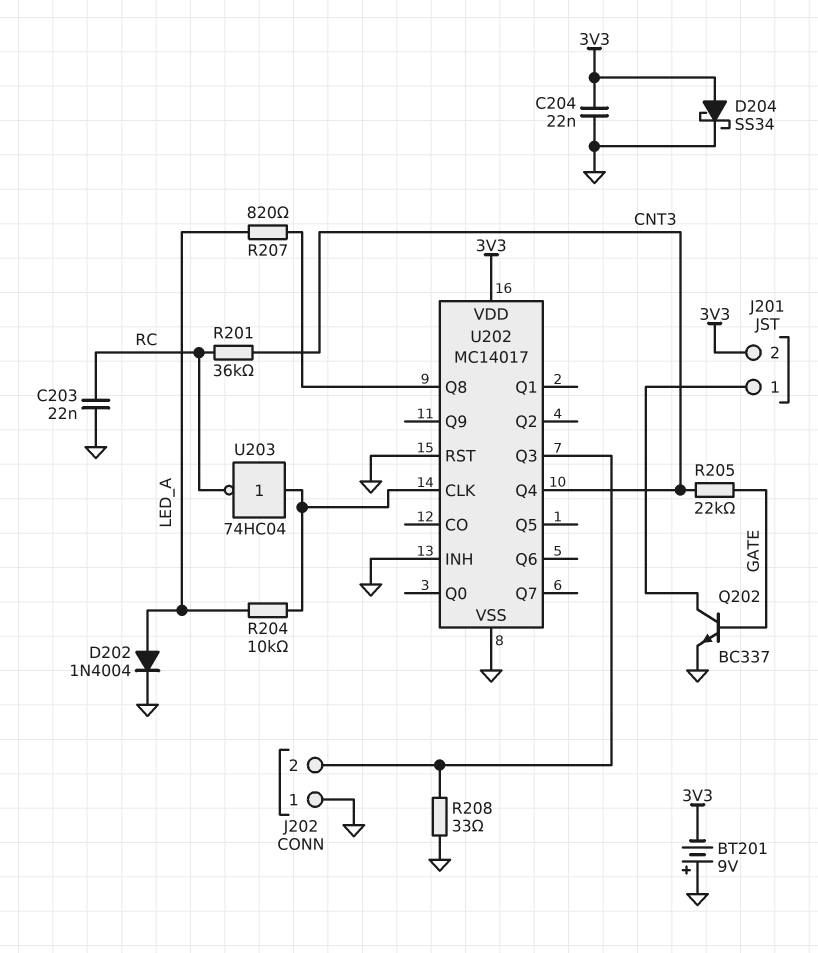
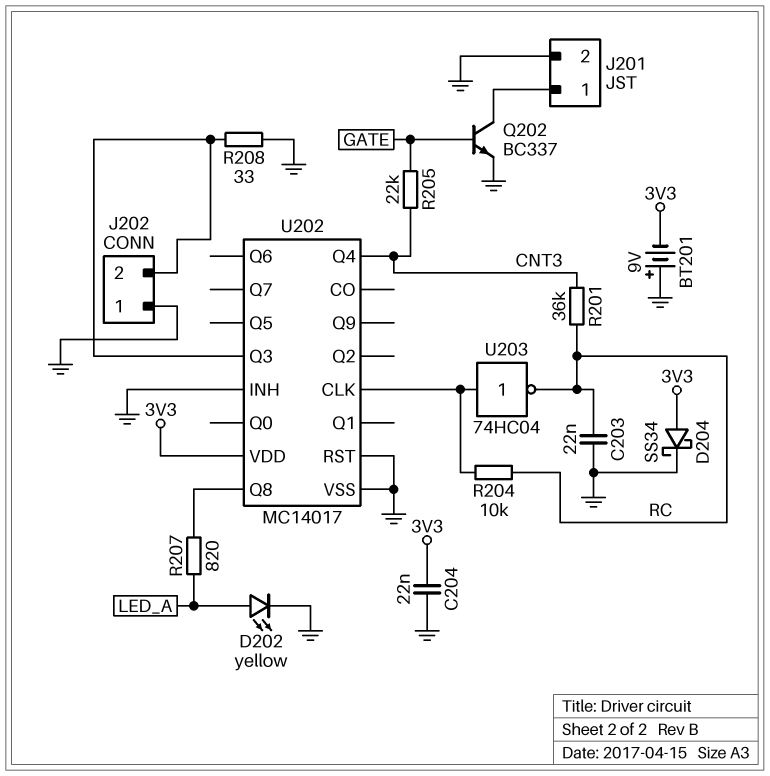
D202: diode 1N4004 (A LED_A, K GND) -> LED yellow (A LED_A, K GND)
J201 pin 2: 3V3 -> GND
R204: 10k (LED_A, U202/CLK) -> 10k (RC, U202/CLK)

